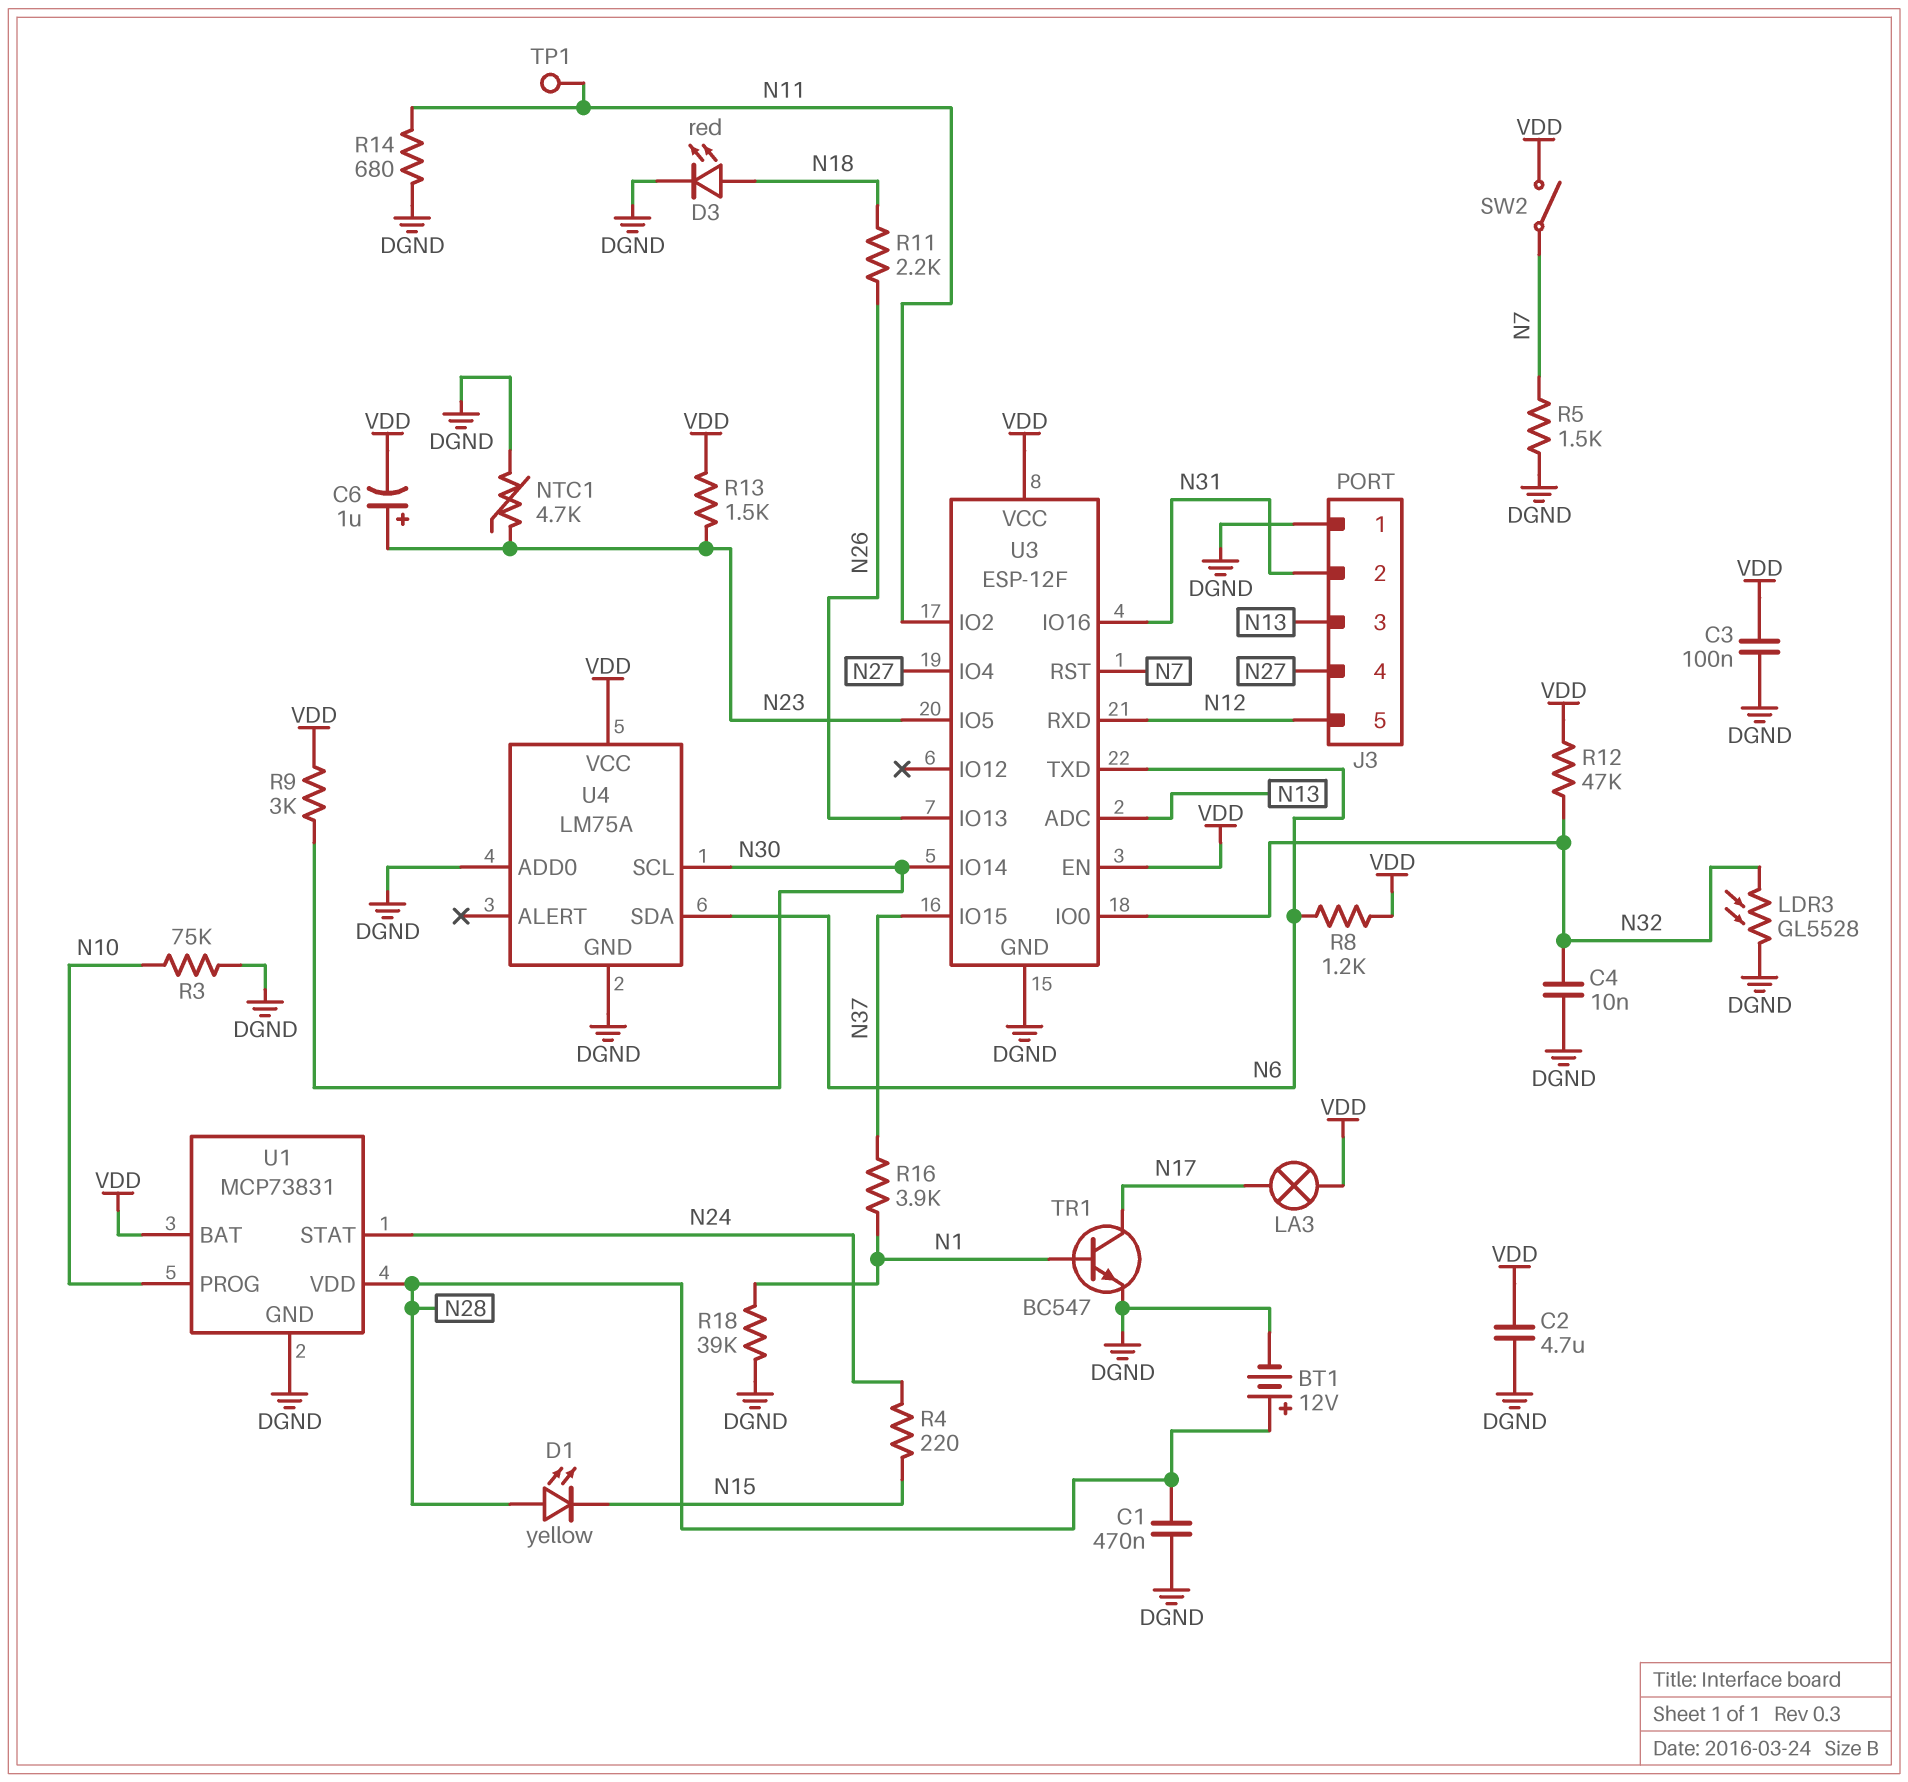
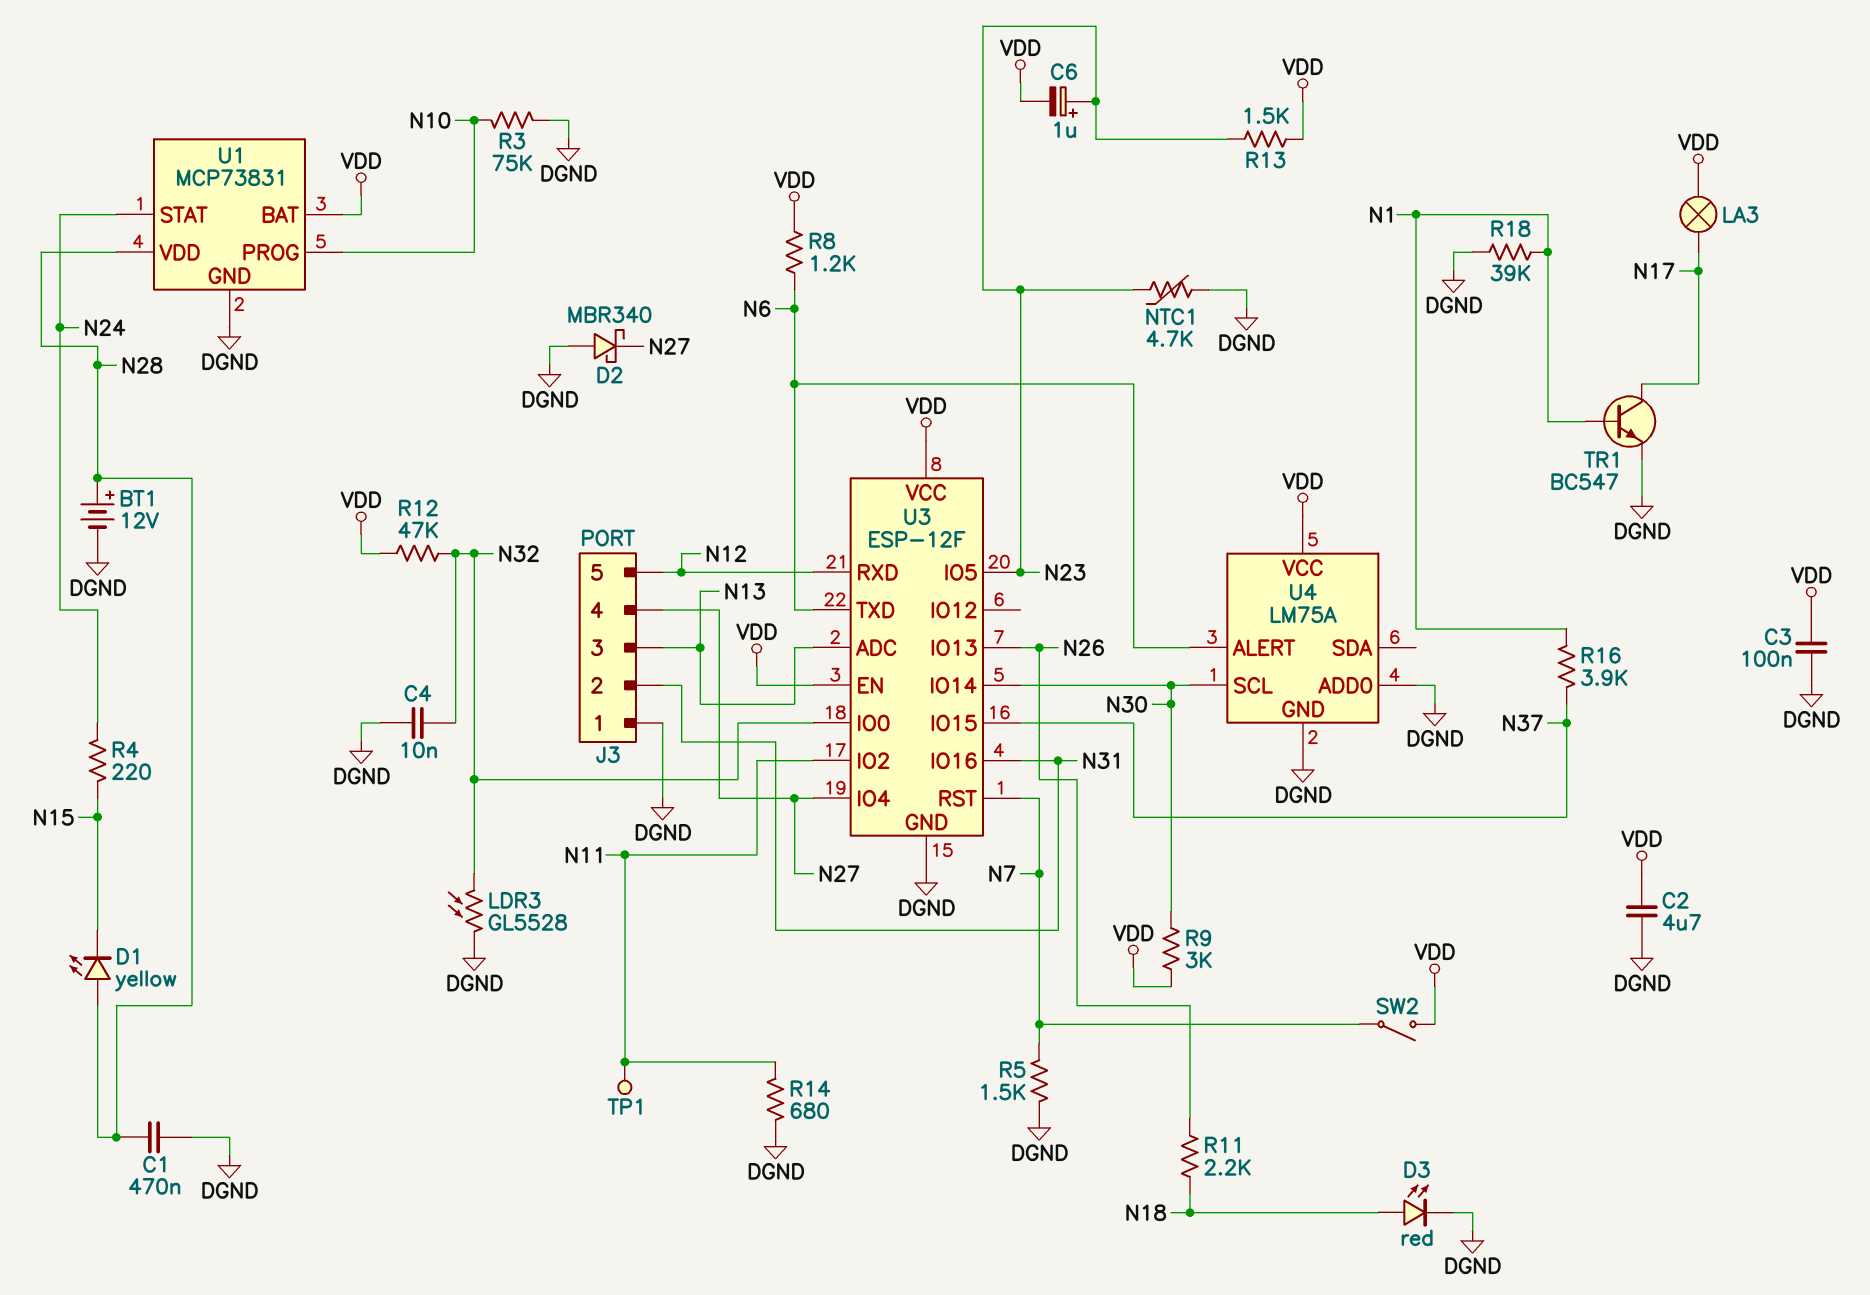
D2: none -> schottky MBR340 (A DGND, K N27)
U4 pin ALERT: none -> N6
U4 pin SDA: N6 -> none

